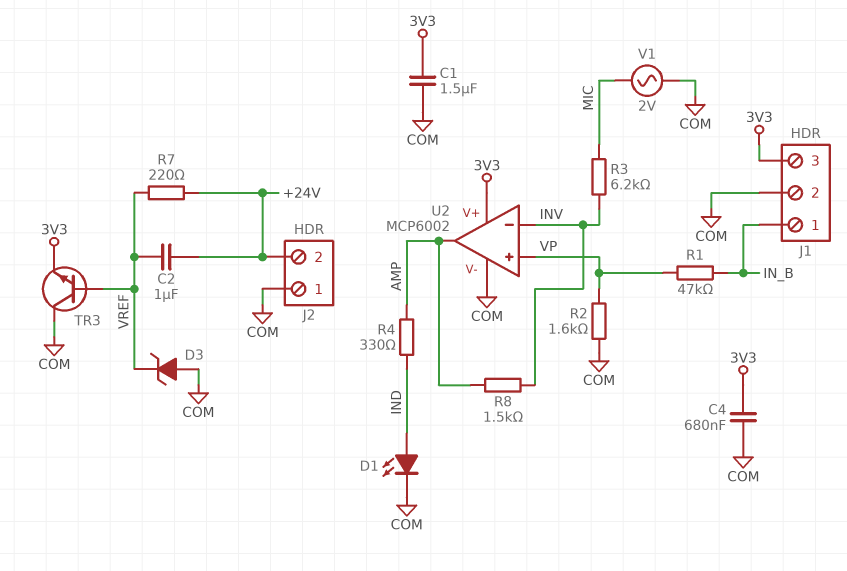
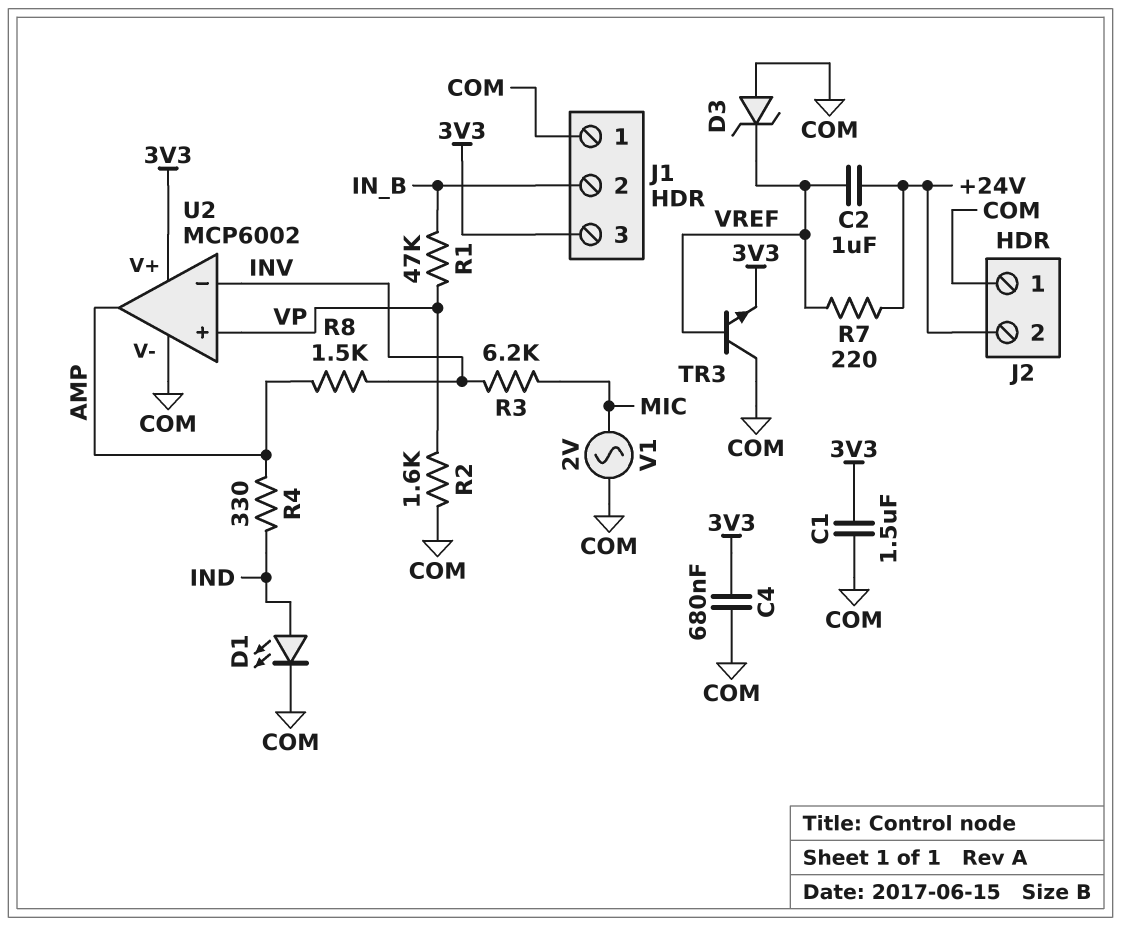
J1 pin 1: IN_B -> COM
J1 pin 2: COM -> IN_B

